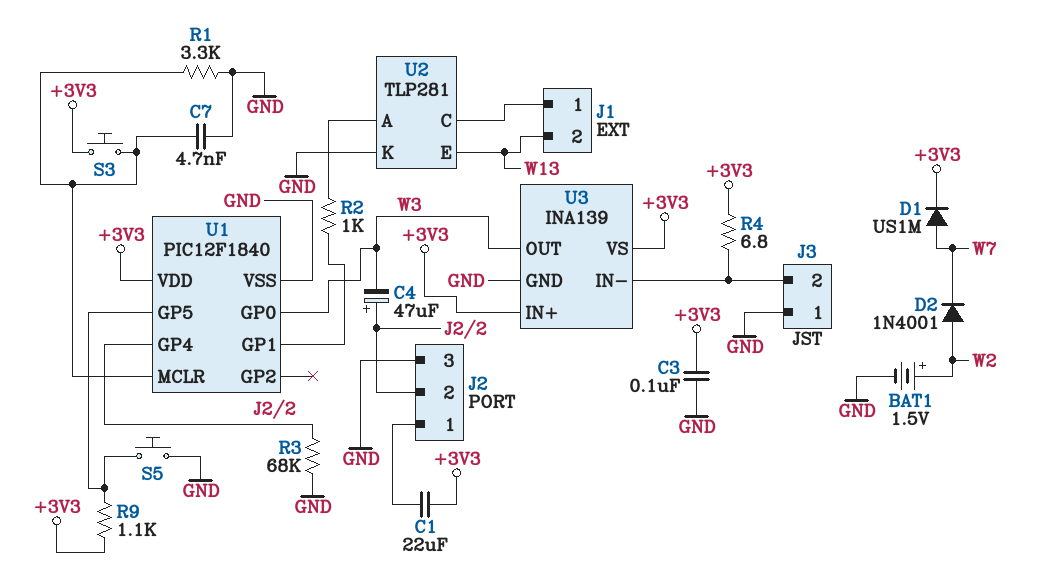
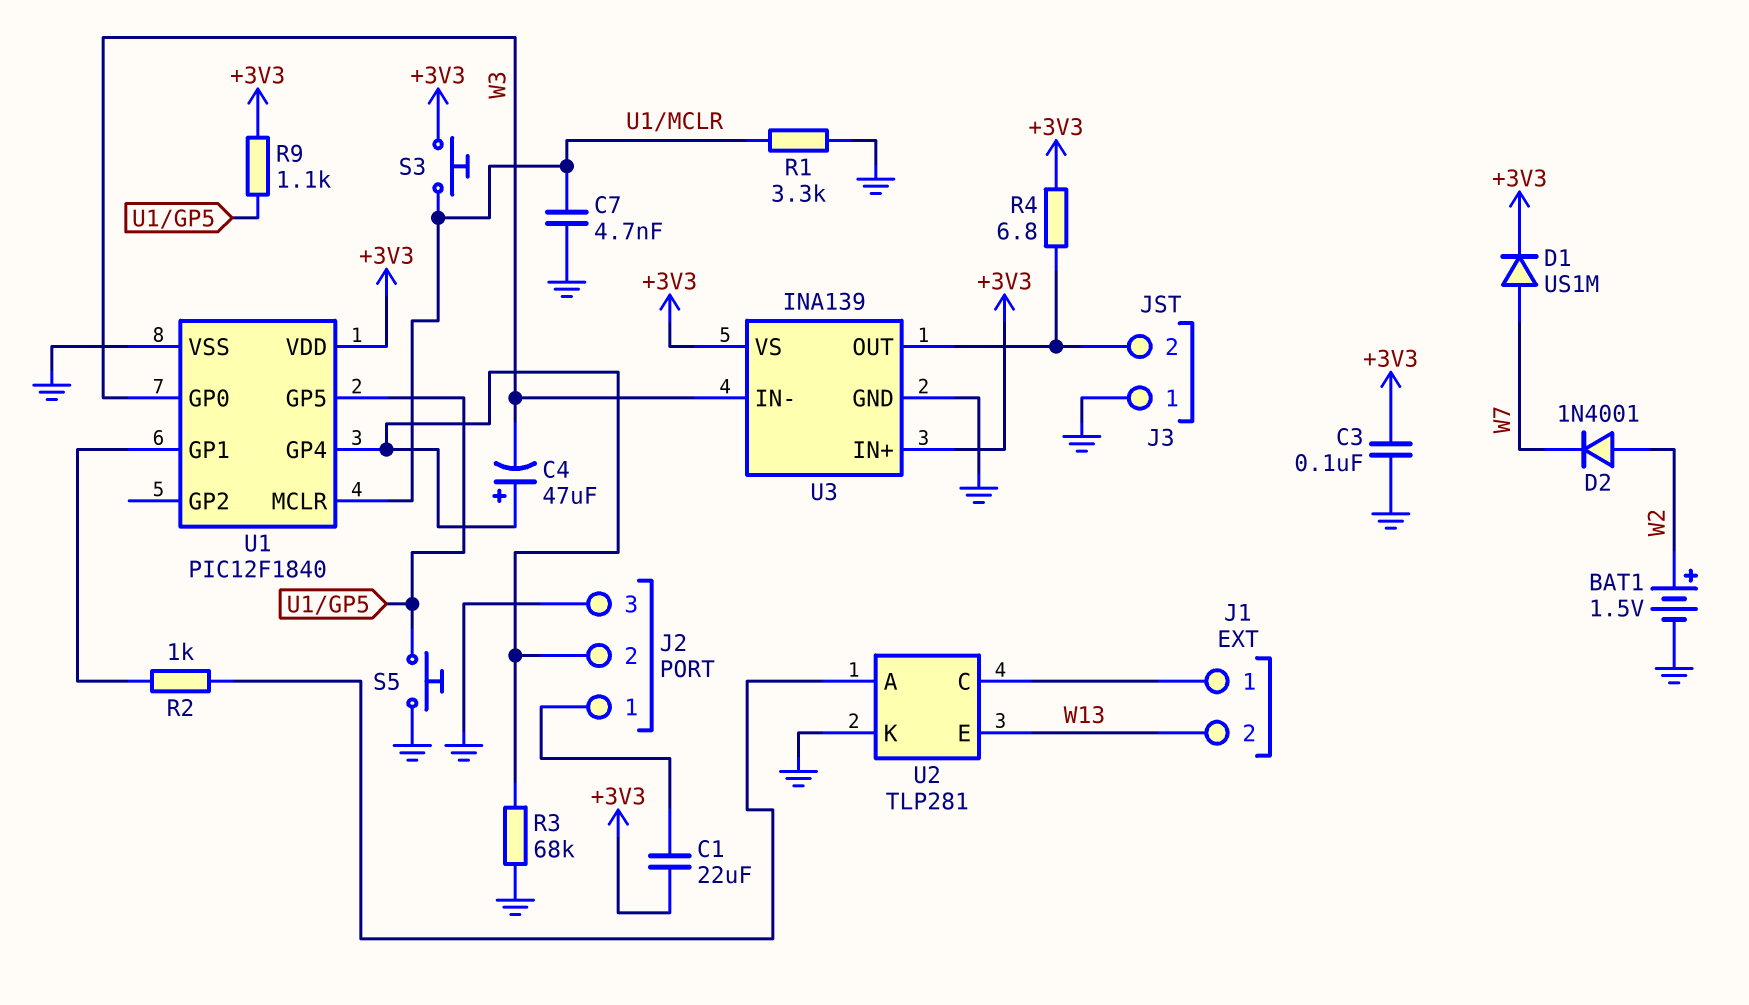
U3 pin IN-: J3/2 -> W3
U3 pin OUT: W3 -> J3/2

